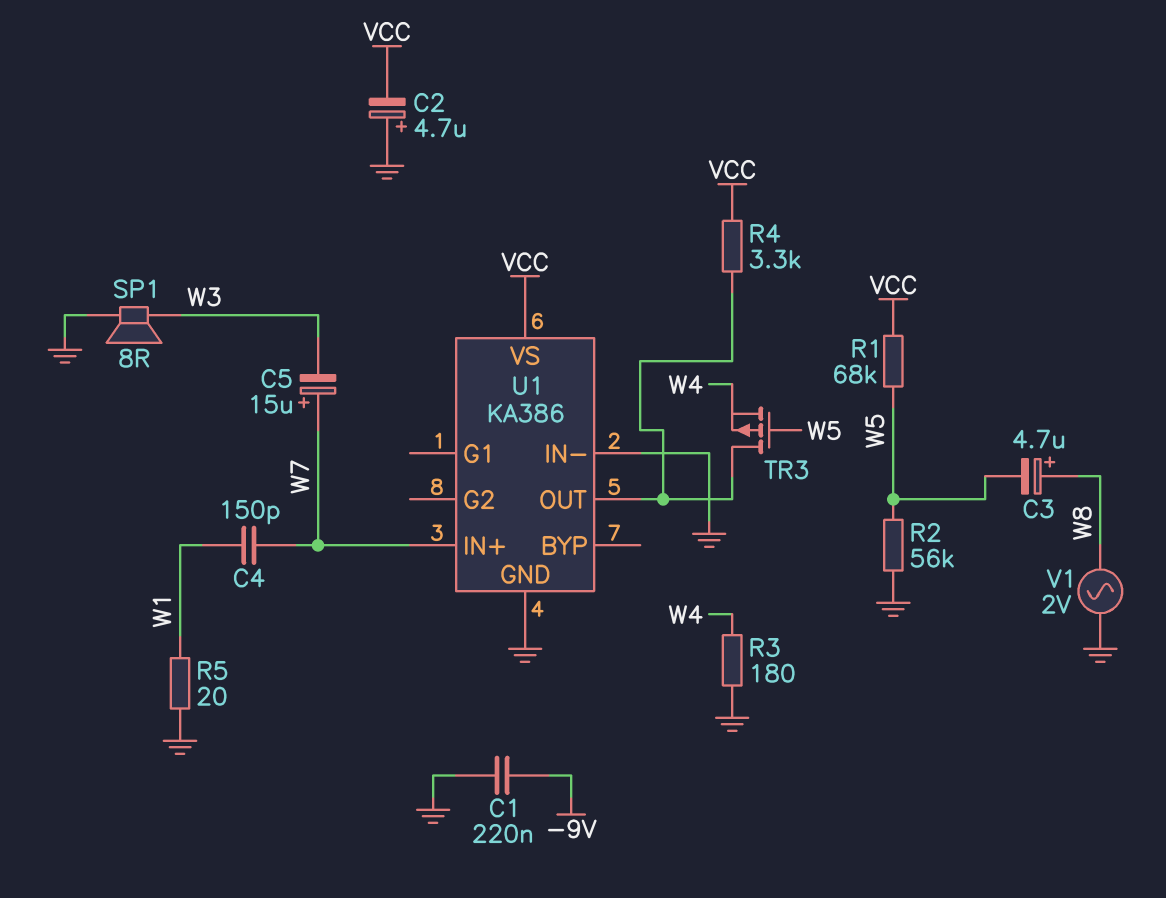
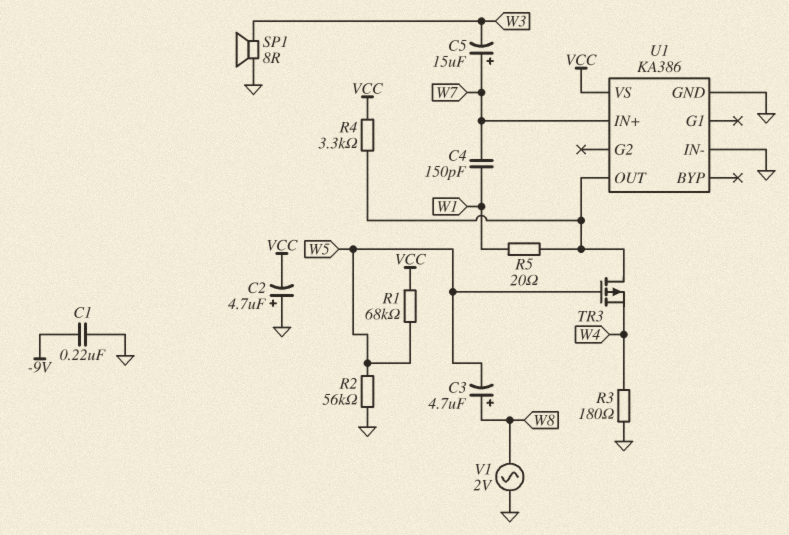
R5: 20 (GND, W1) -> 20 (U1/OUT, W1)

